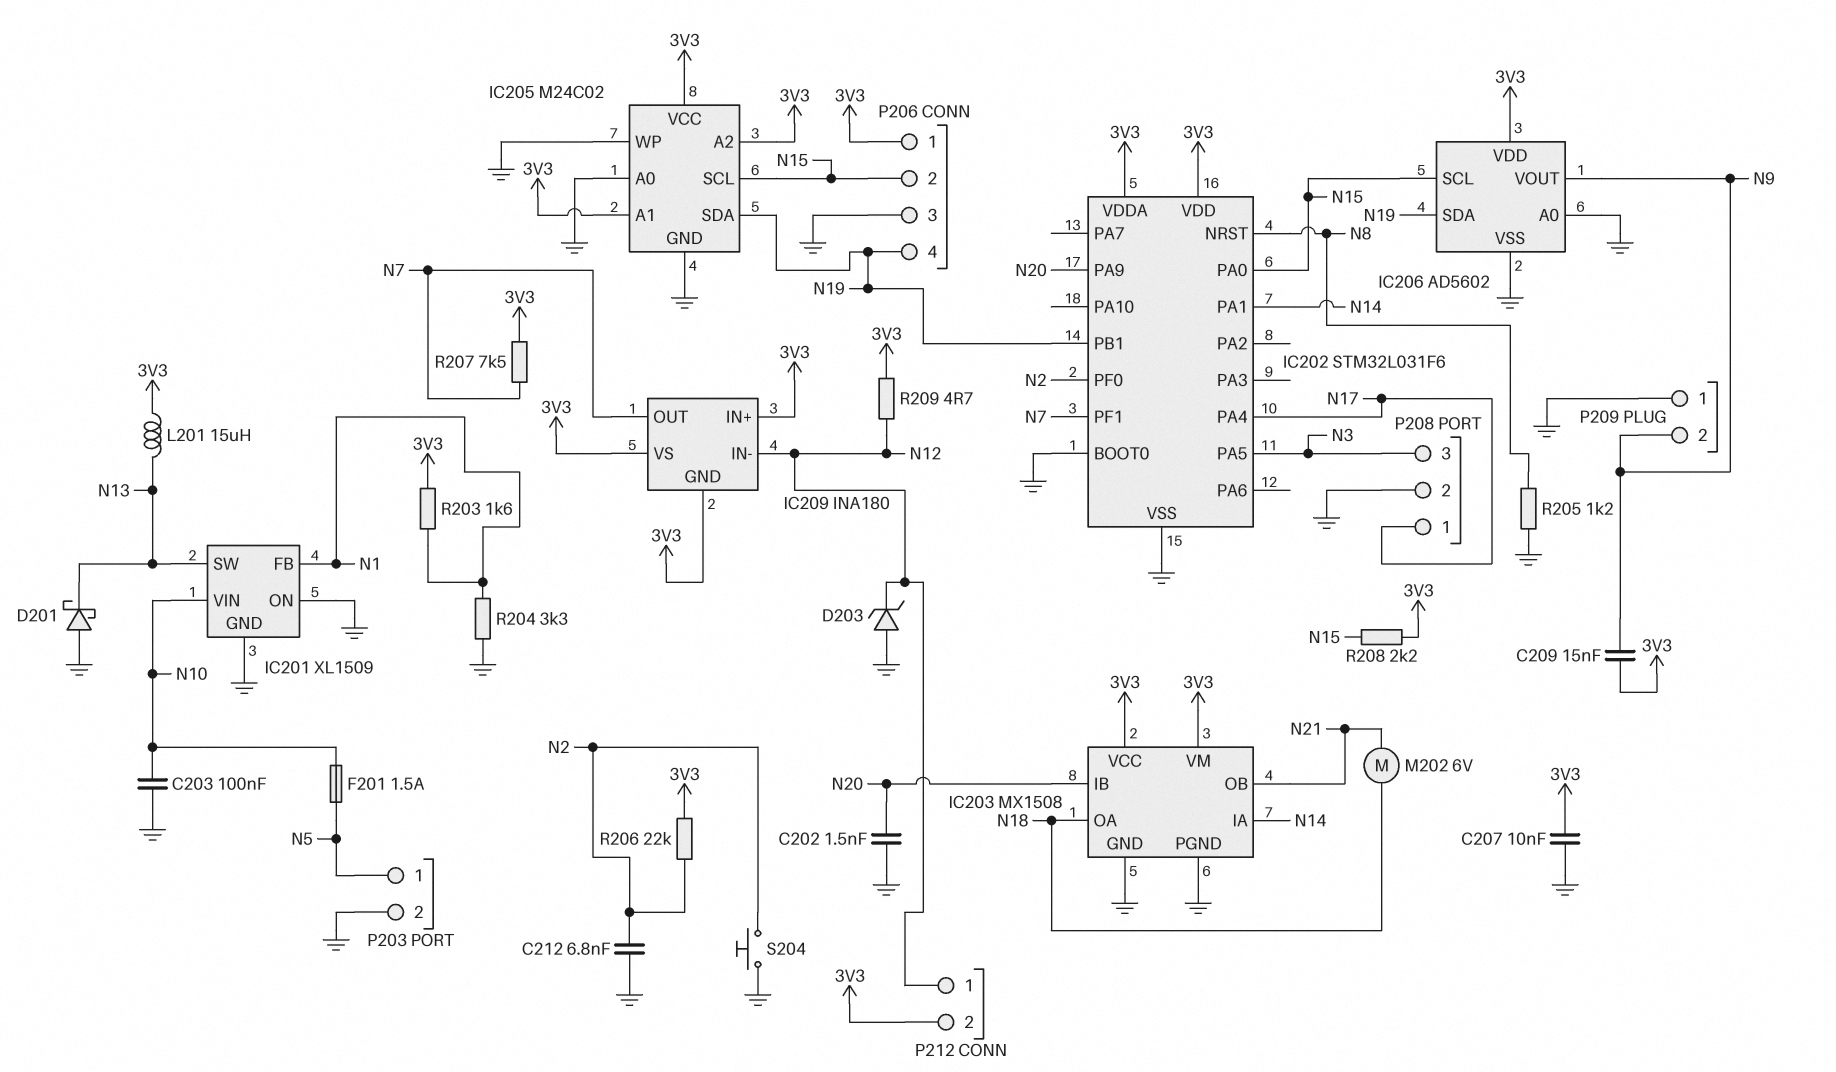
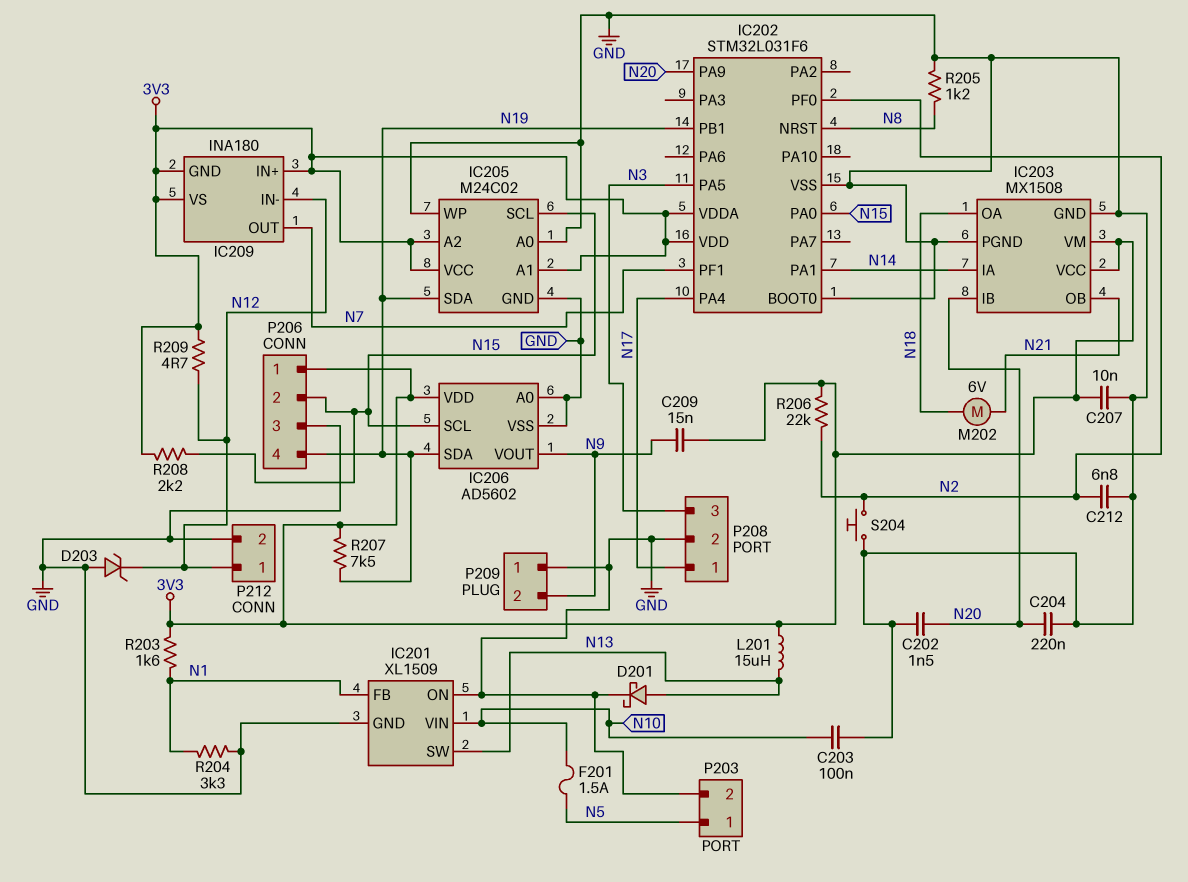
C204: none -> 220nF (GND, N20)
D201: schottky (A GND, K N13) -> schottky (A N13, K GND)
P212 pin 2: 3V3 -> GND
R207: 7.5k (3V3, N7) -> 7.5k (3V3, N19)

